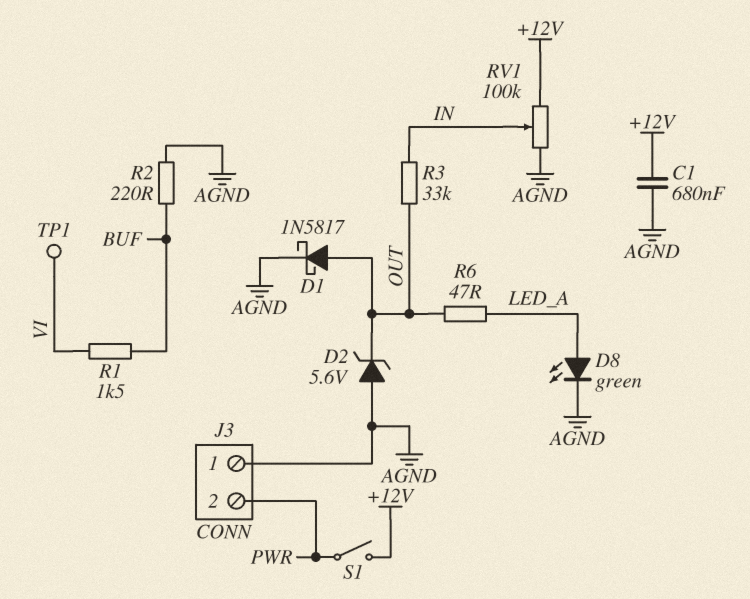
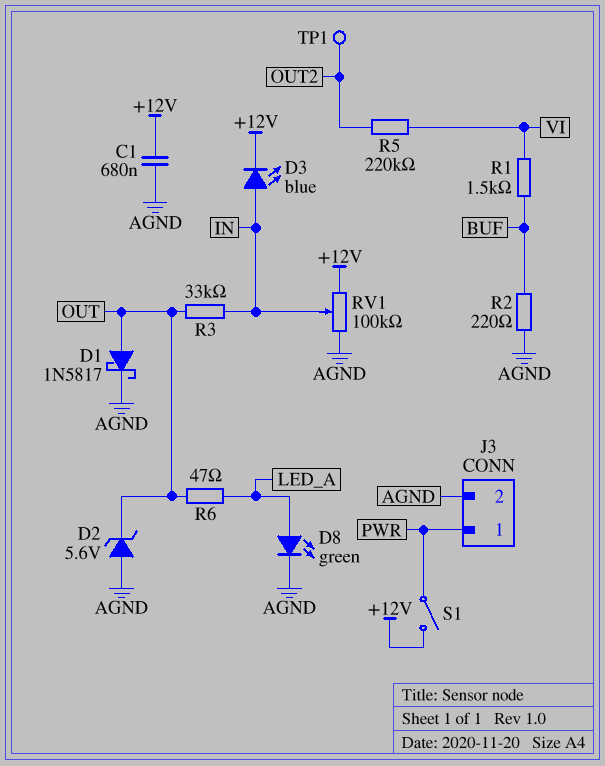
D3: none -> LED blue (A IN, K +12V)
J3 pin 1: AGND -> PWR
J3 pin 2: PWR -> AGND
R5: none -> 220k (OUT2, VI)
TP1: test point (VI) -> test point (OUT2)

